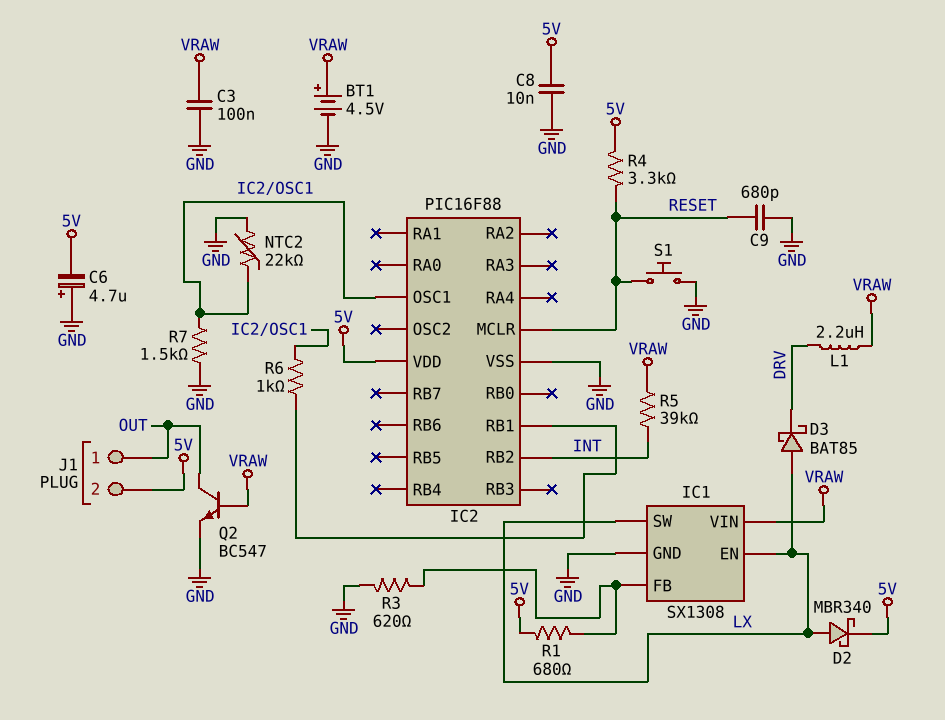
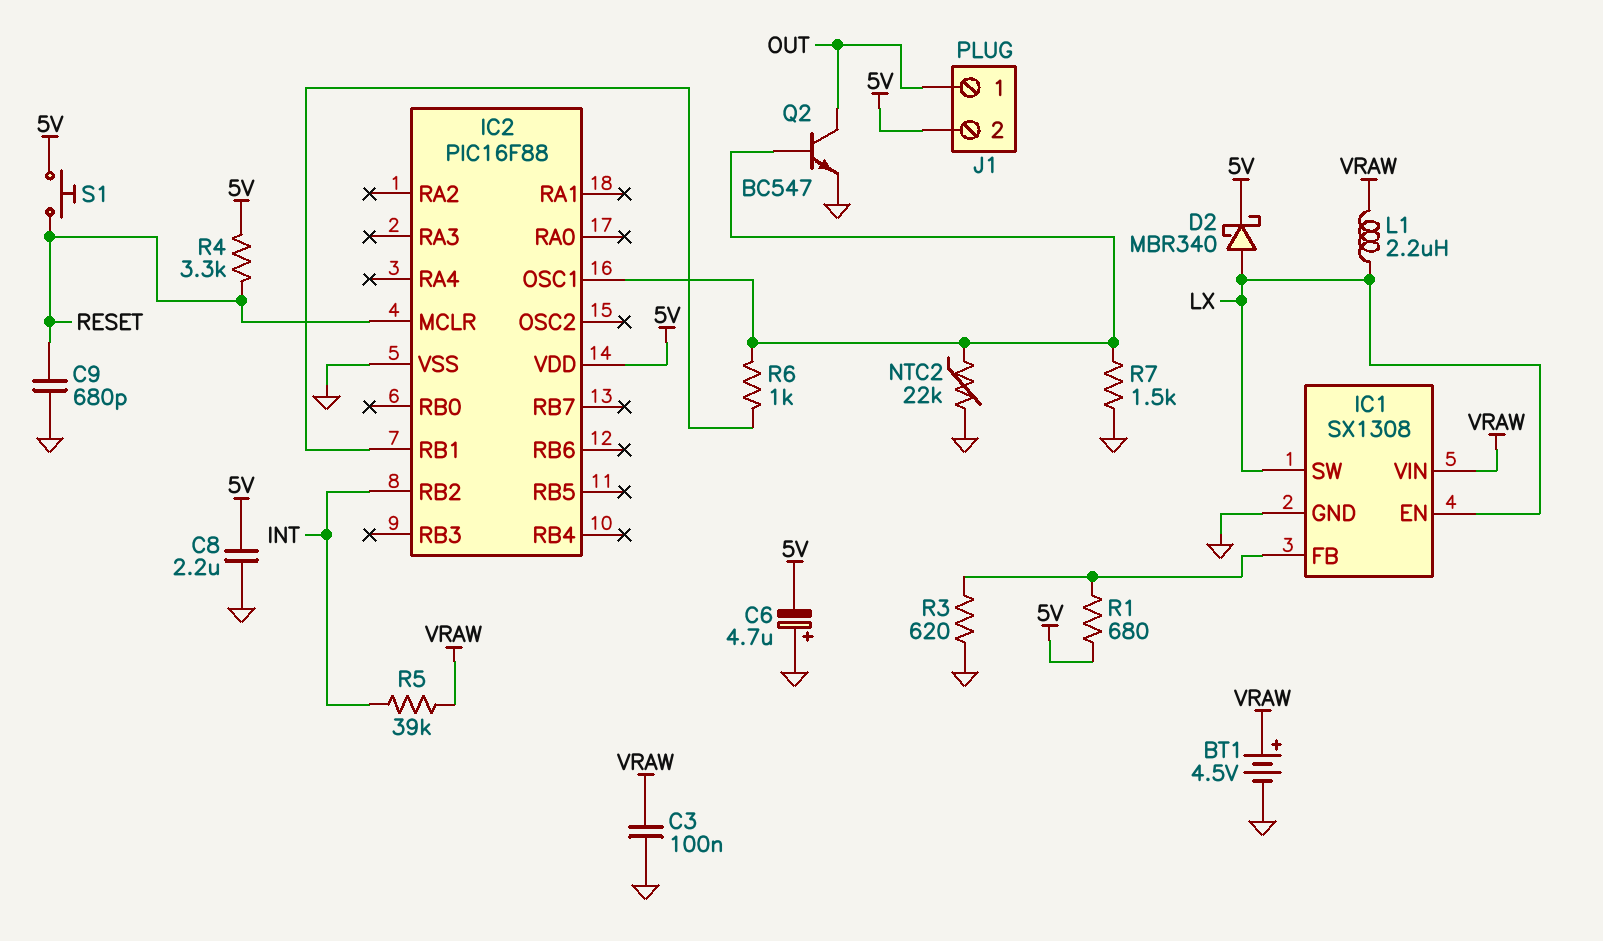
C8: 10nF (5V, GND) -> 2.2uF (5V, GND)
D3: schottky BAT85 (A LX, K DRV) -> none
L1: 2.2uH (DRV, VRAW) -> 2.2uH (LX, VRAW)
Q2: NPN BC547 (B VRAW, C OUT, E GND) -> NPN BC547 (B IC2/OSC1, C OUT, E GND)
S1: button (GND, RESET) -> button (5V, RESET)

